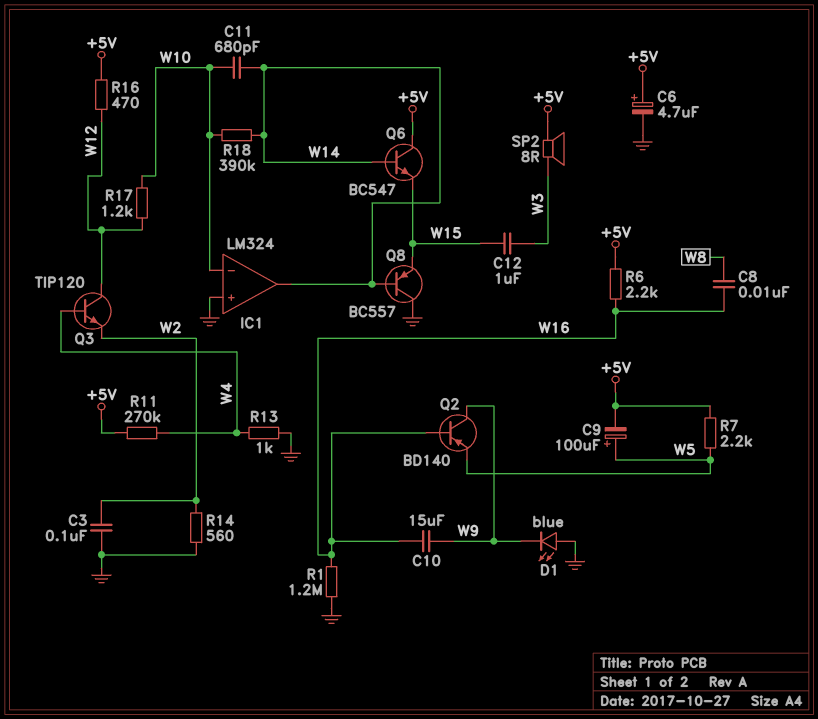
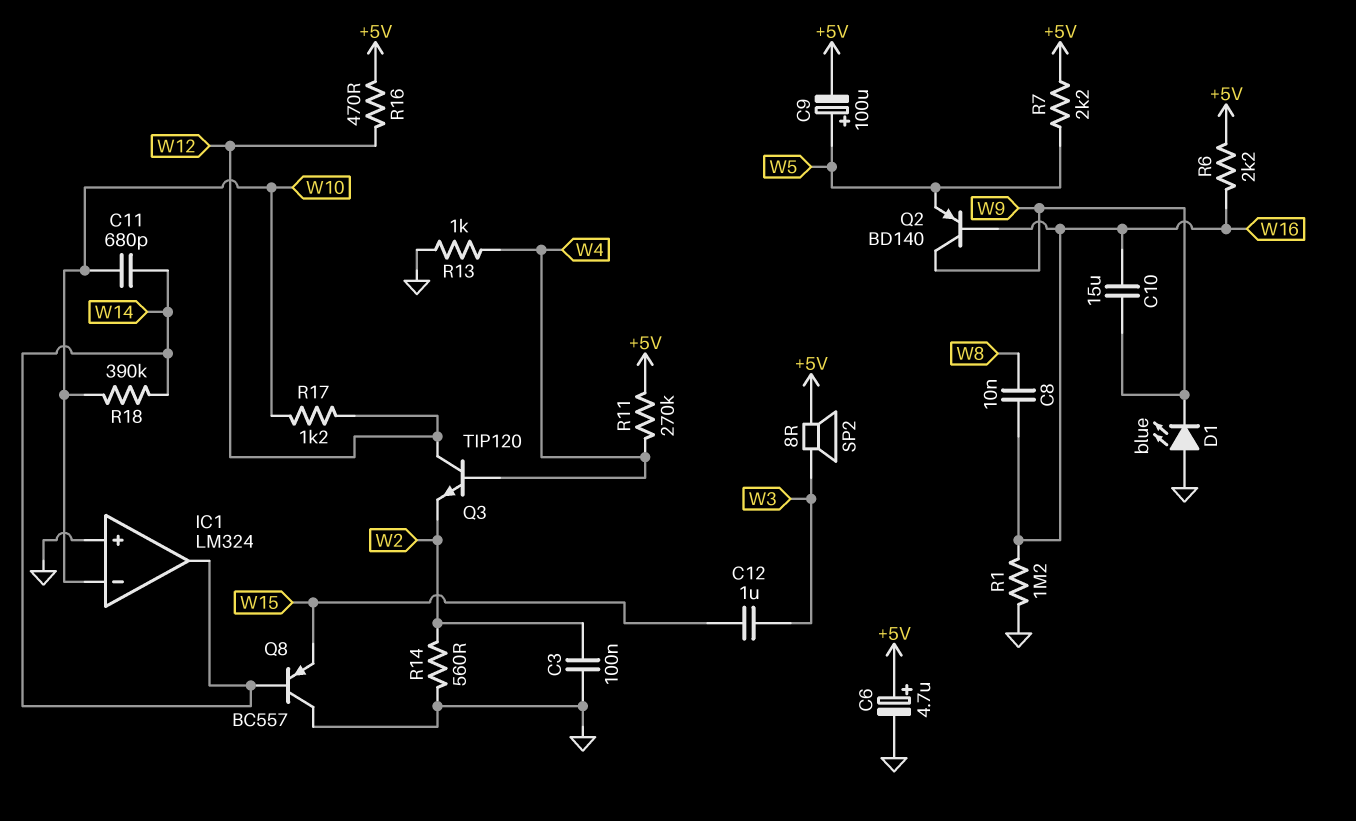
Q6: NPN BC547 (B W14, C +5V, E W15) -> none

